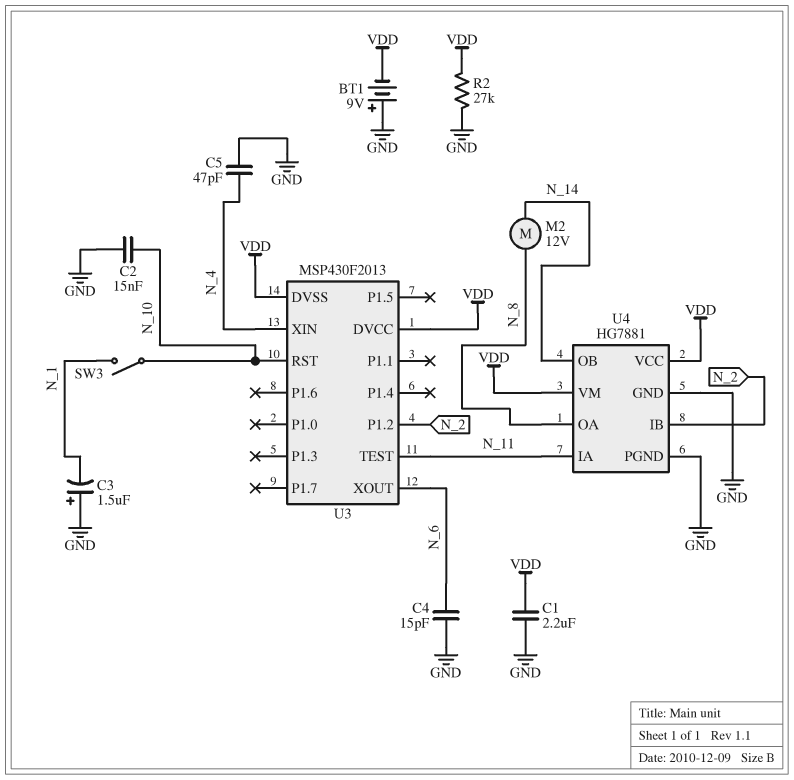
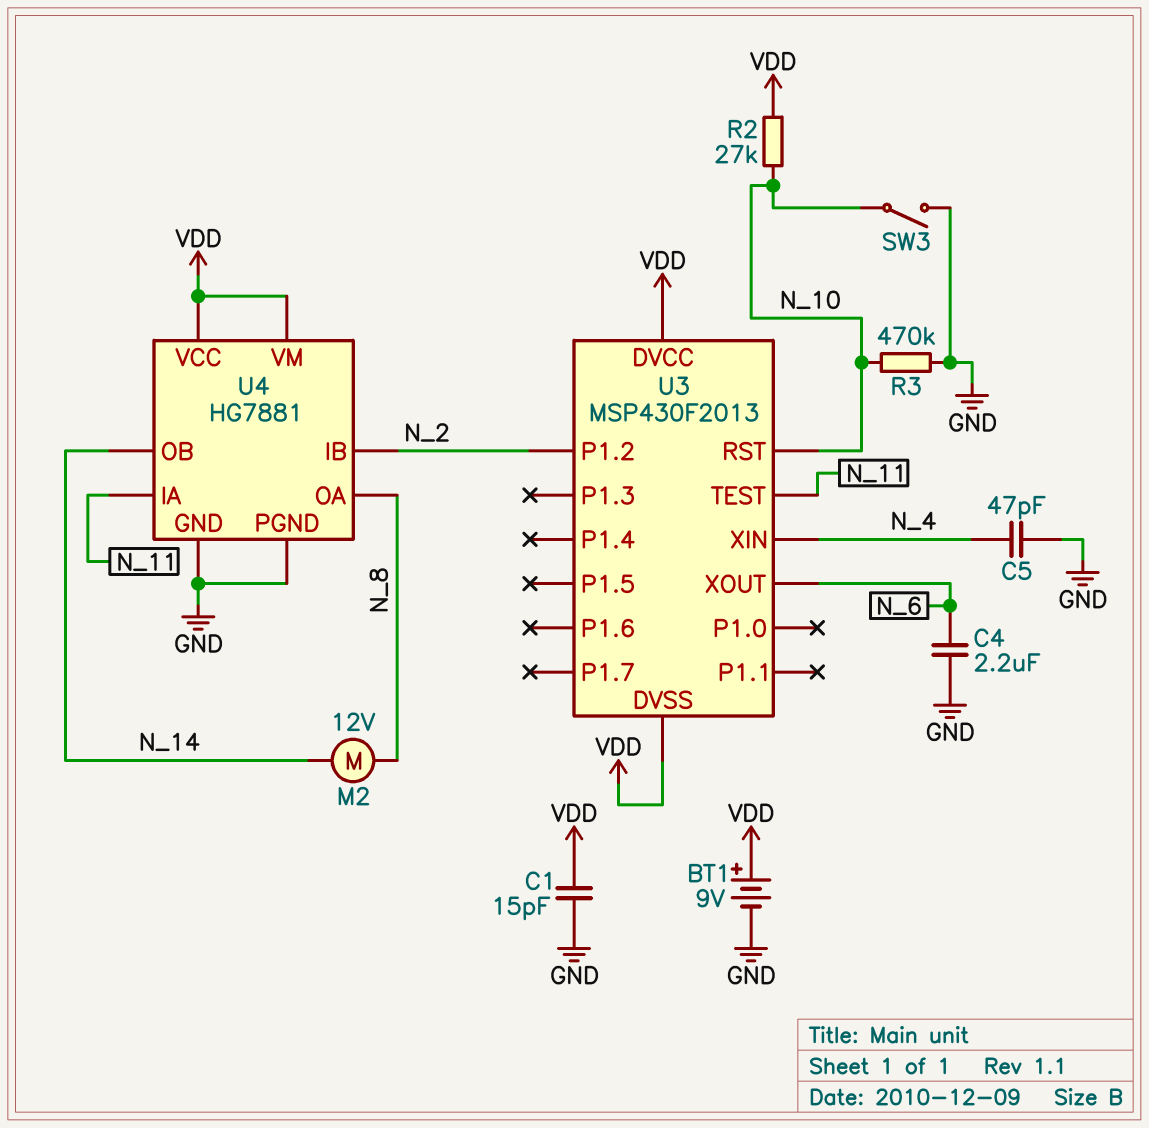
BT1: 9V (plus GND, minus VDD) -> 9V (plus VDD, minus GND)
C1: 2.2uF (GND, VDD) -> 15pF (GND, VDD)
C2: 15nF (GND, N_10) -> none
C3: 1.5uF (plus GND, minus N_1) -> none
C4: 15pF (GND, N_6) -> 2.2uF (GND, N_6)
R2: 27k (GND, VDD) -> 27k (N_10, VDD)
R3: none -> 470k (GND, N_10)
SW3: switch (N_1, N_10) -> switch (GND, N_10)

